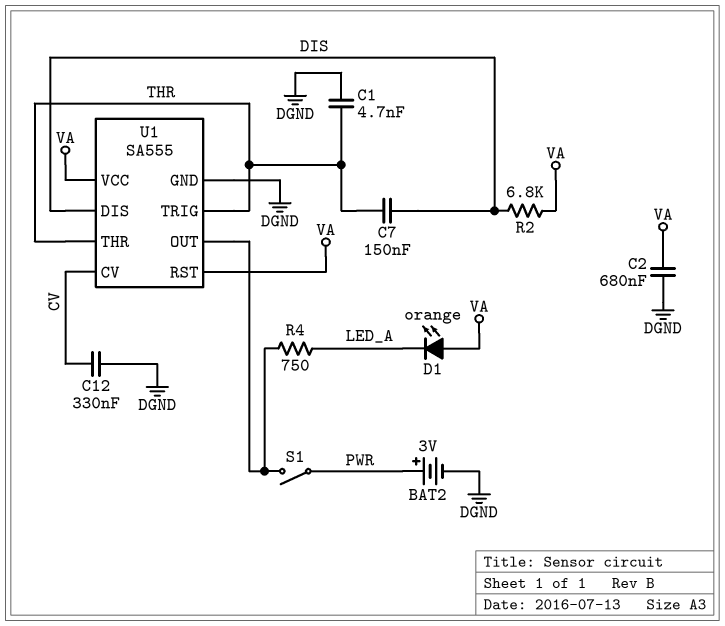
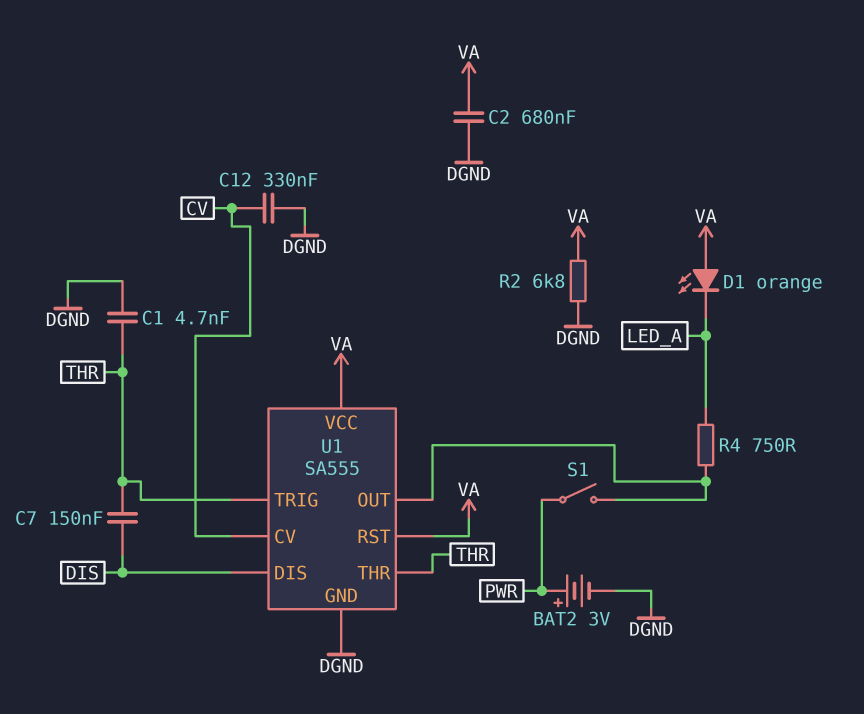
R2: 6.8k (DIS, VA) -> 6.8k (DGND, VA)

